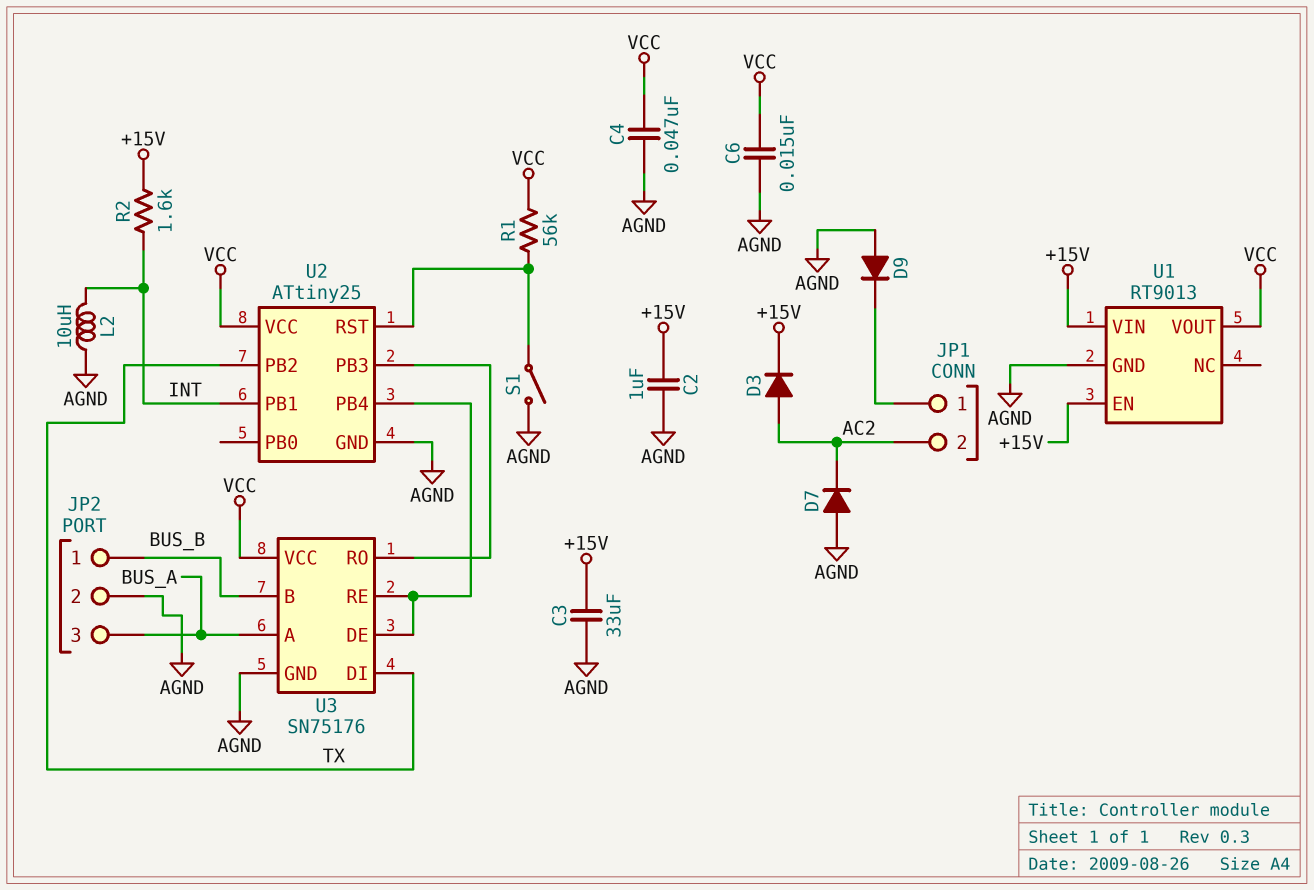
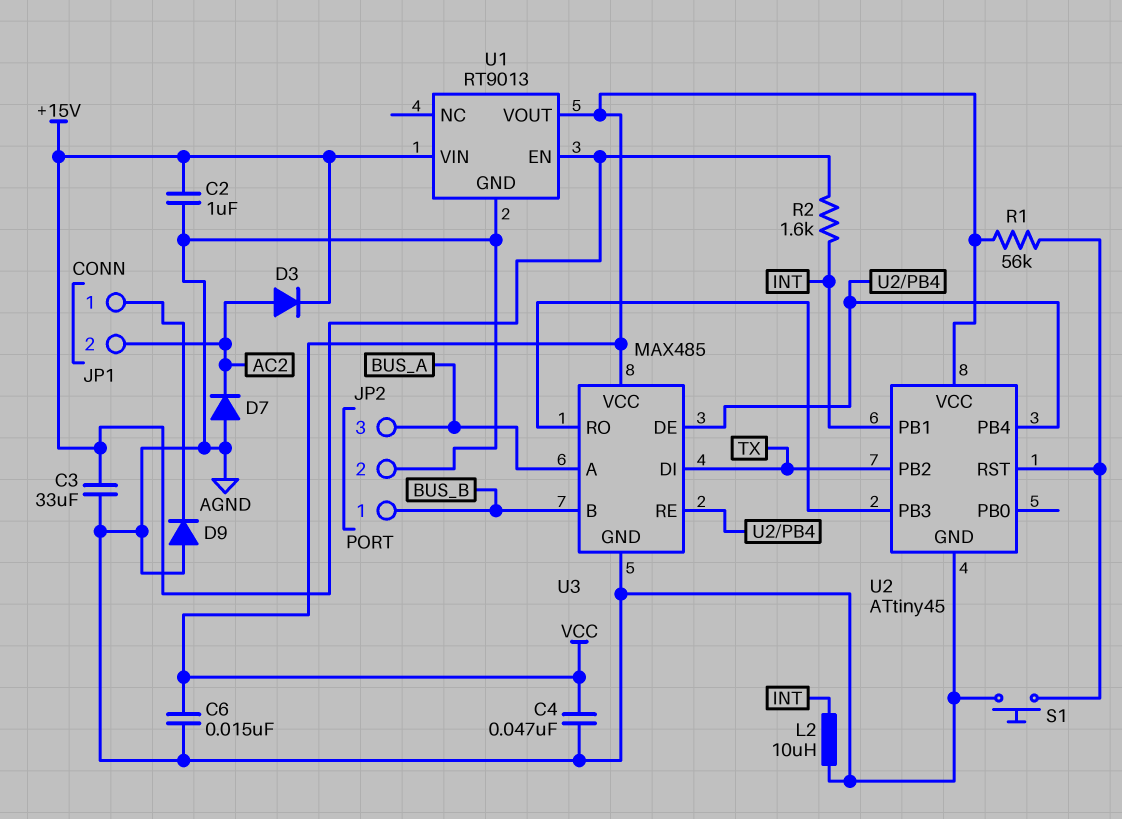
S1: switch (AGND, U2/RST) -> button (AGND, U2/RST)
U2: ATtiny25 -> ATtiny45
U3: SN75176 -> MAX485

